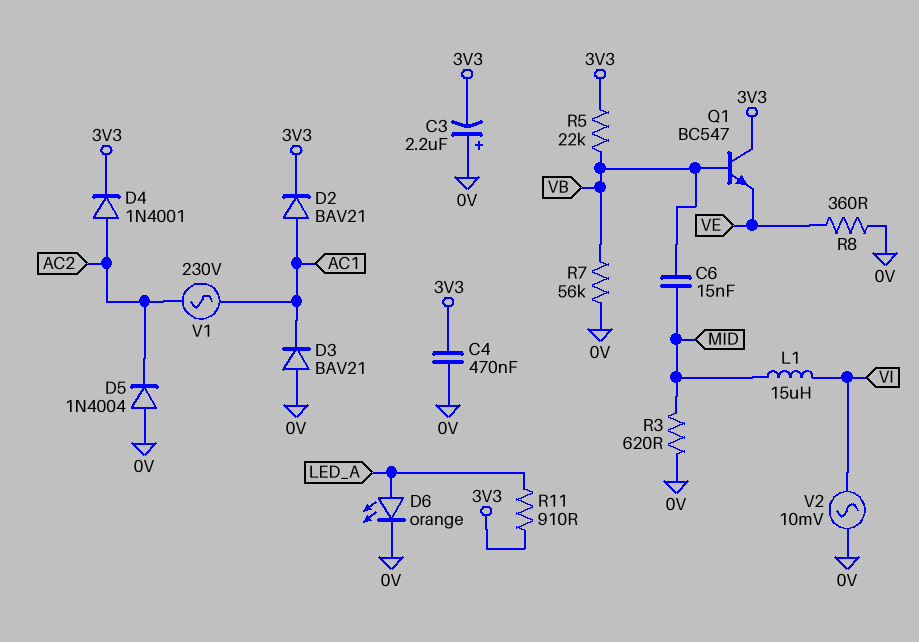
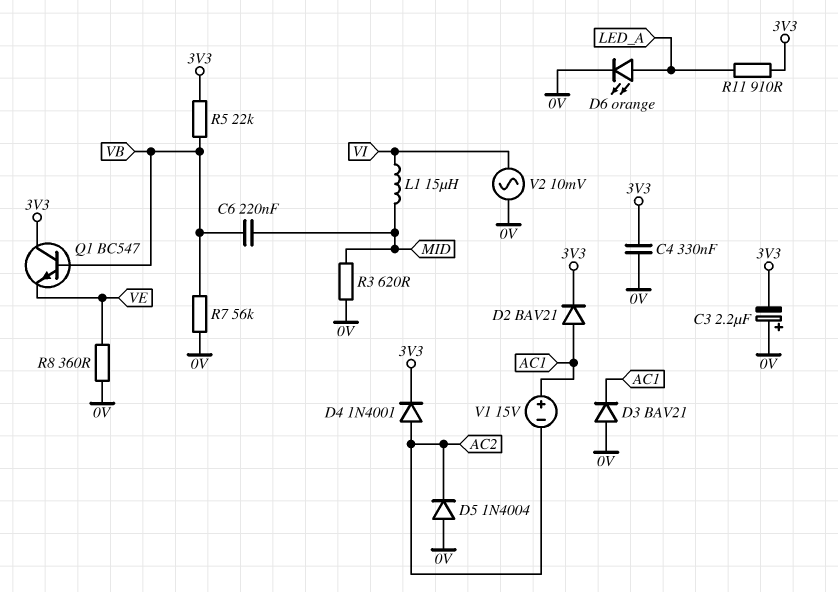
C4: 470nF (0V, 3V3) -> 330nF (0V, 3V3)
C6: 15nF (MID, VB) -> 220nF (MID, VB)
V1: AC 230V (AC1, AC2) -> 15V (plus AC1, minus AC2)

